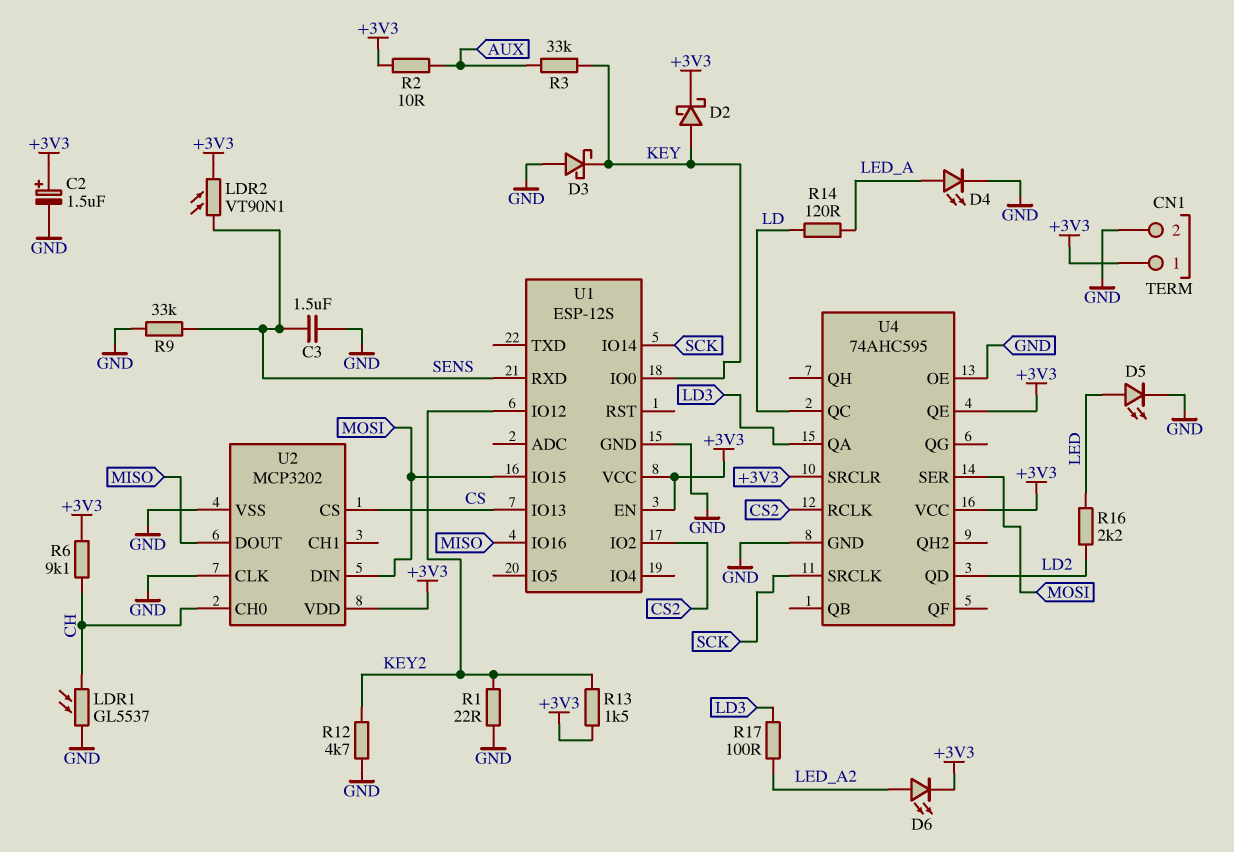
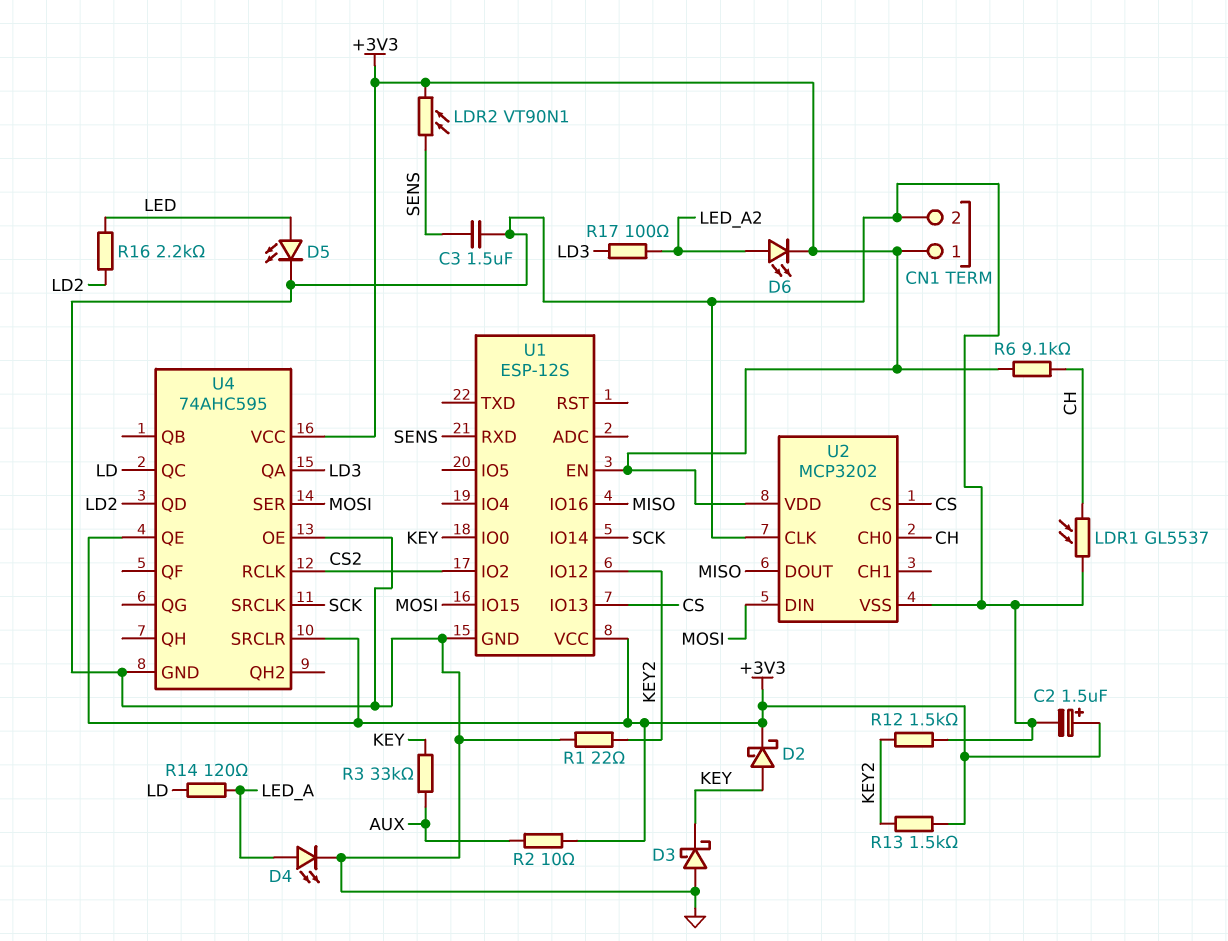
R9: 33k (GND, SENS) -> none
R12: 4.7k (GND, KEY2) -> 1.5k (GND, KEY2)

